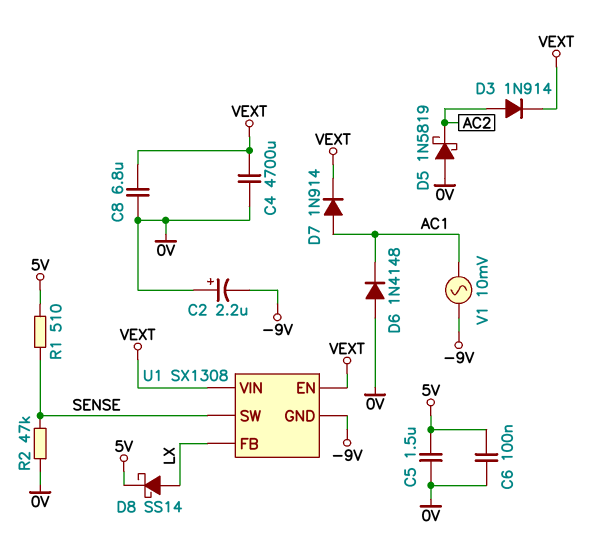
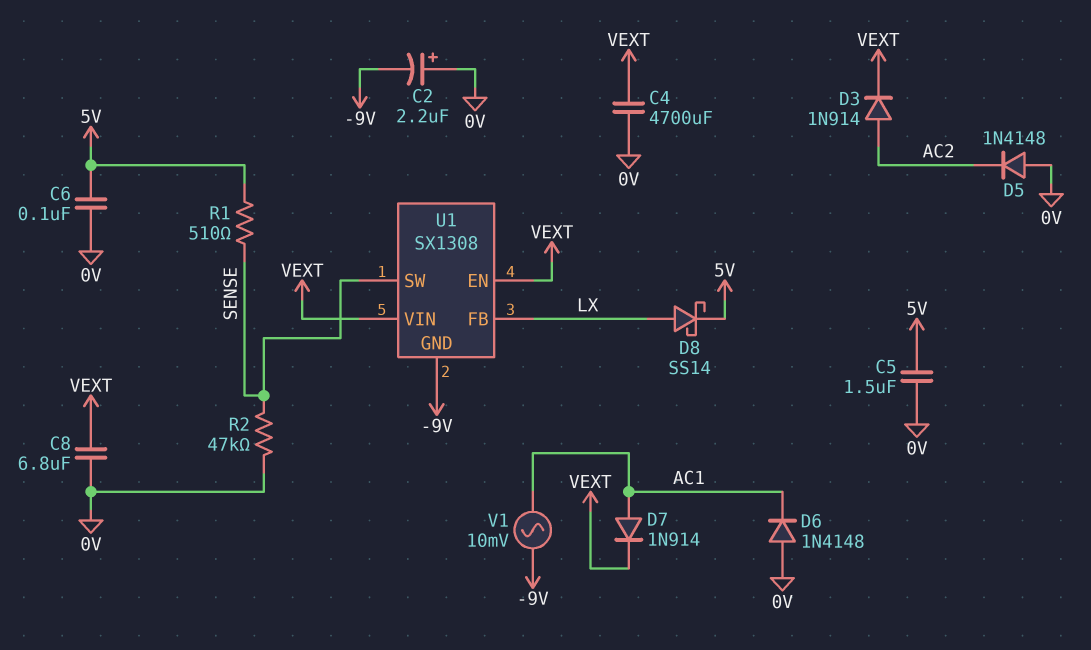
D5: schottky 1N5819 (A 0V, K AC2) -> diode 1N4148 (A 0V, K AC2)

